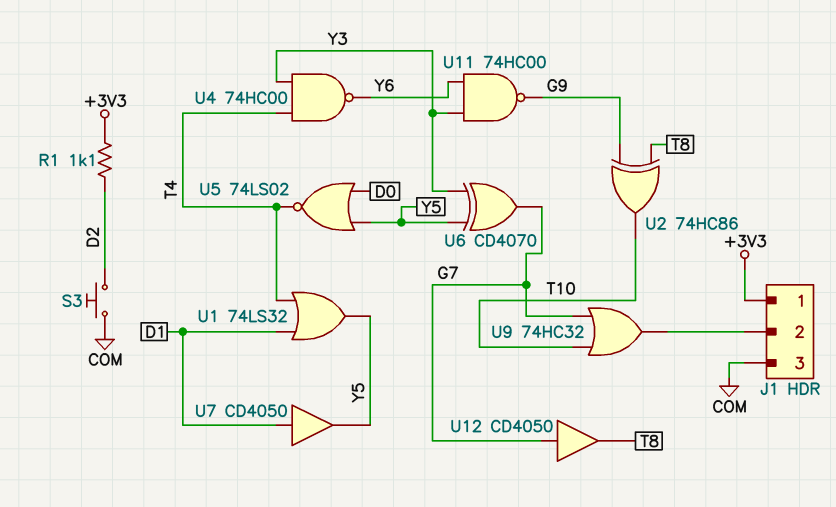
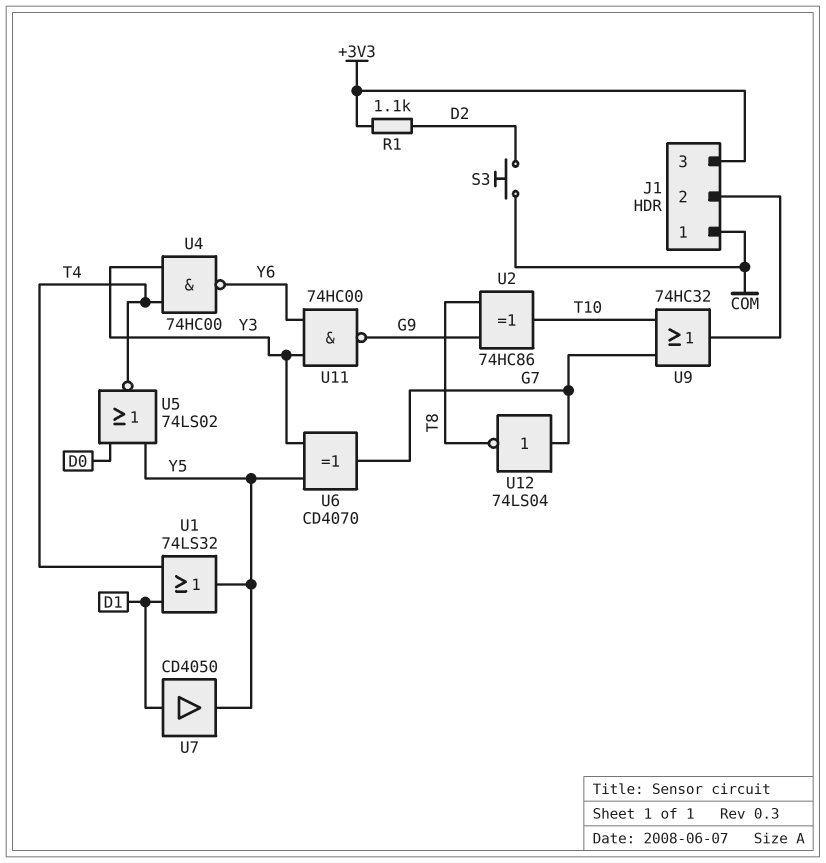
J1 pin 1: +3V3 -> COM
J1 pin 3: COM -> +3V3
U12: buffer CD4050 (in G7, out T8) -> NOT 74LS04 (in G7, out T8)

